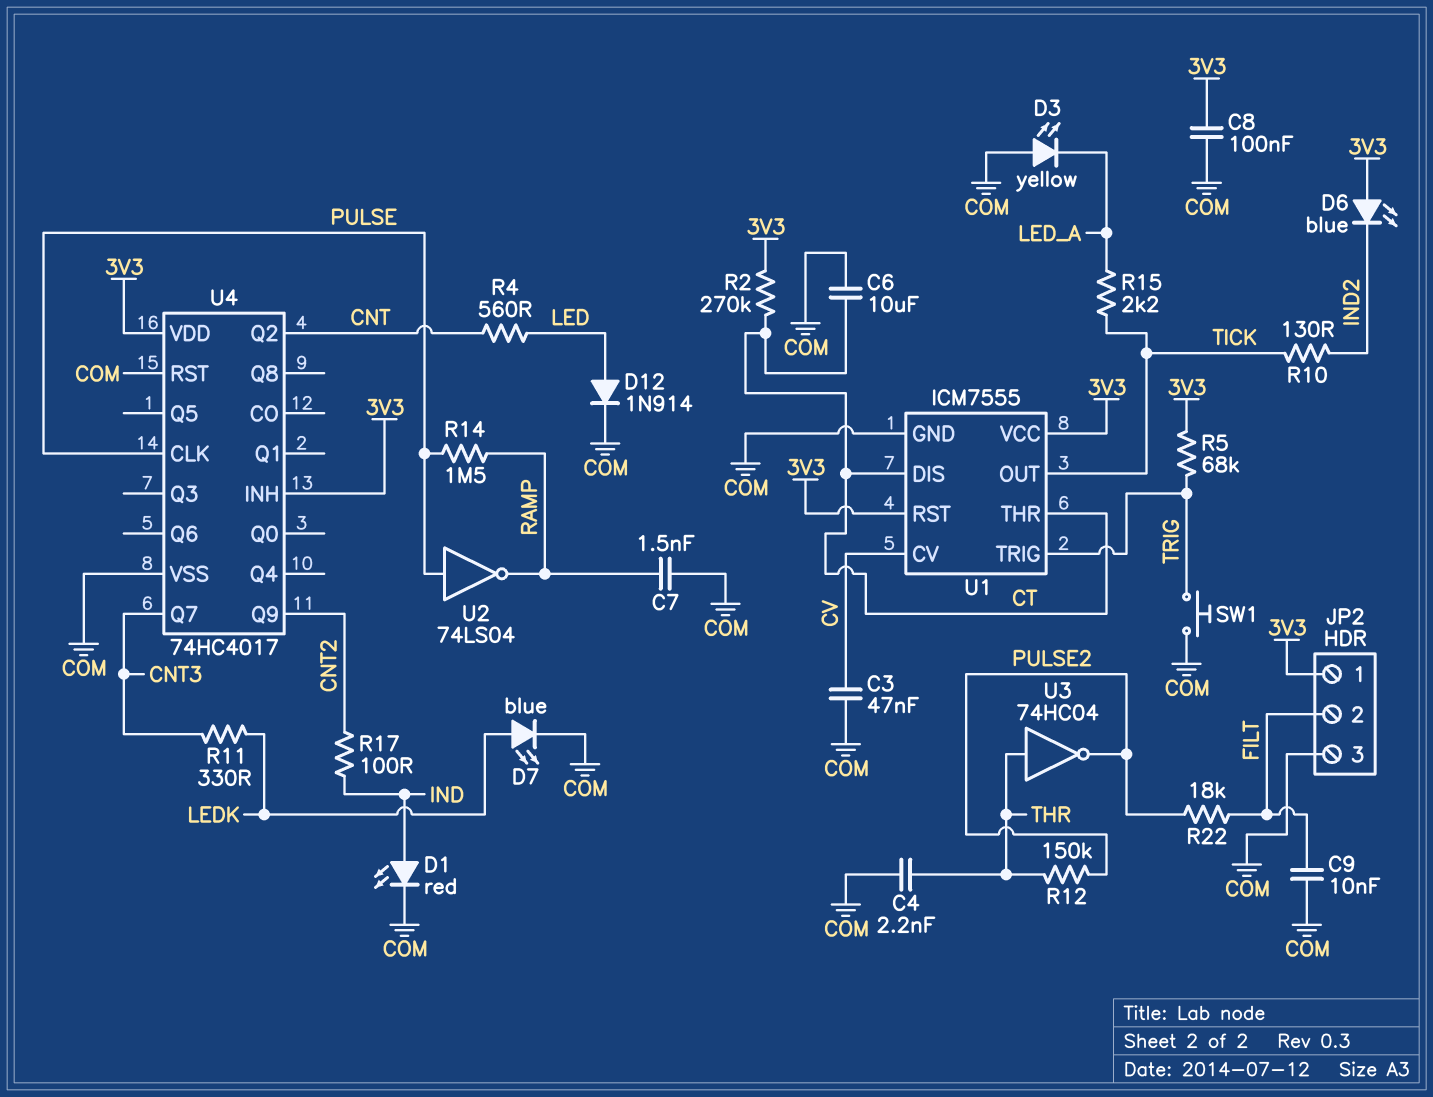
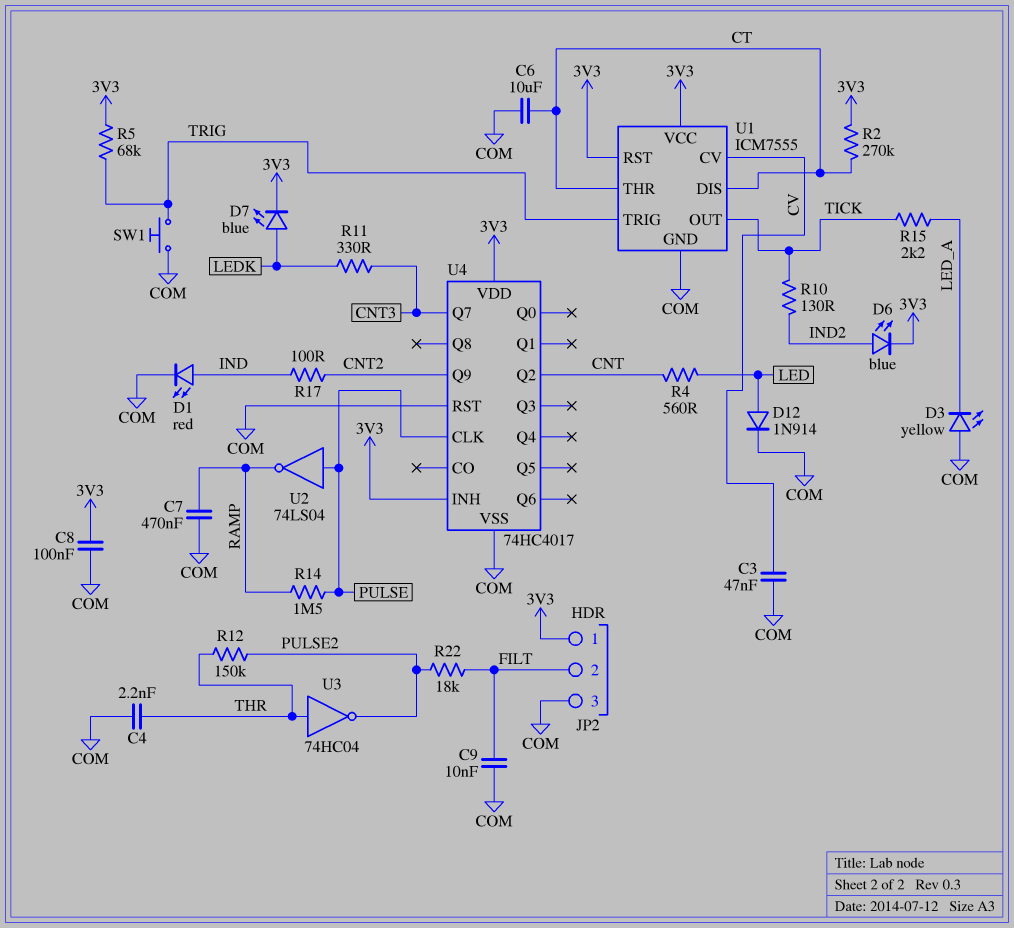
C7: 1.5nF (COM, RAMP) -> 470nF (COM, RAMP)
D6: LED blue (A 3V3, K IND2) -> LED blue (A IND2, K 3V3)
D7: LED blue (A LEDK, K COM) -> LED blue (A LEDK, K 3V3)

